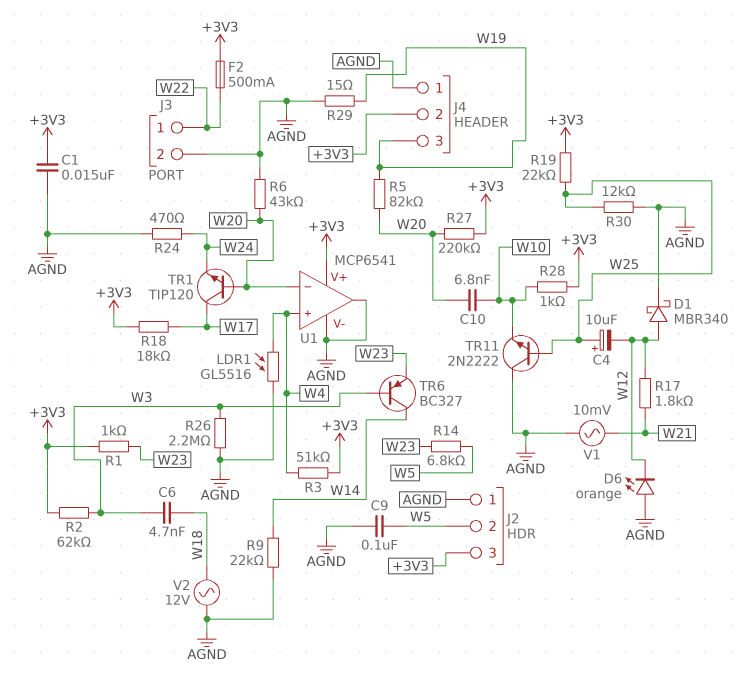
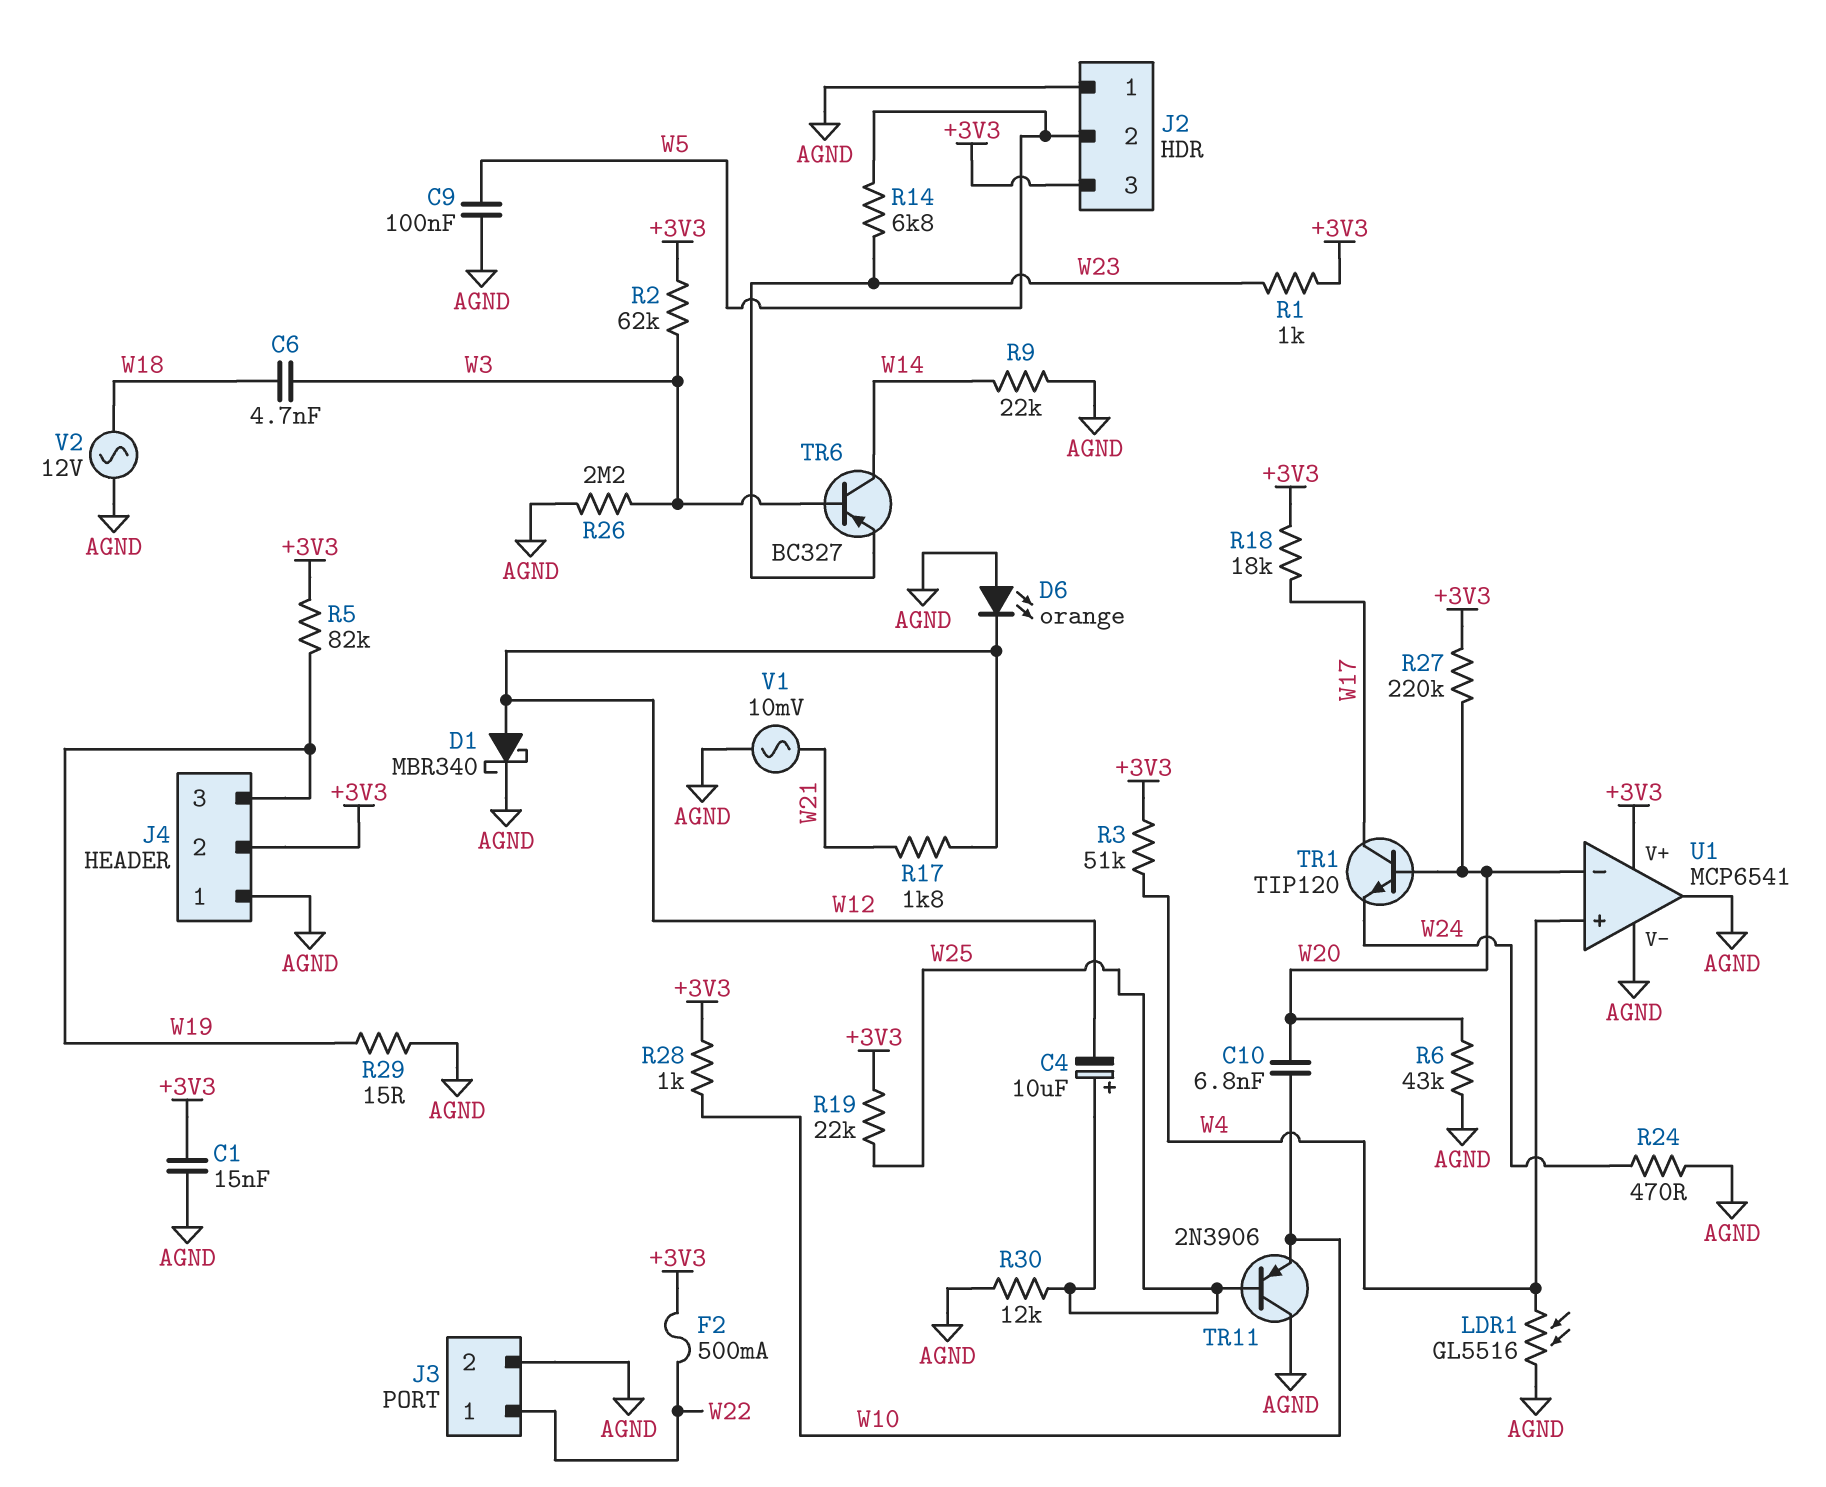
R5: 82k (W19, W20) -> 82k (+3V3, W19)
TR11: NPN 2N2222 (B W25, C AGND, E W10) -> PNP 2N3906 (B W25, C AGND, E W10)

